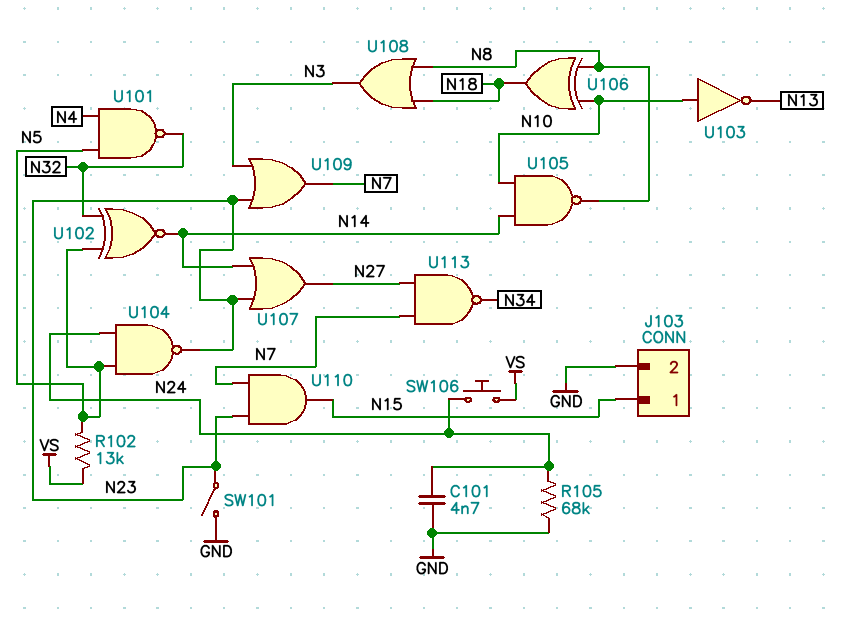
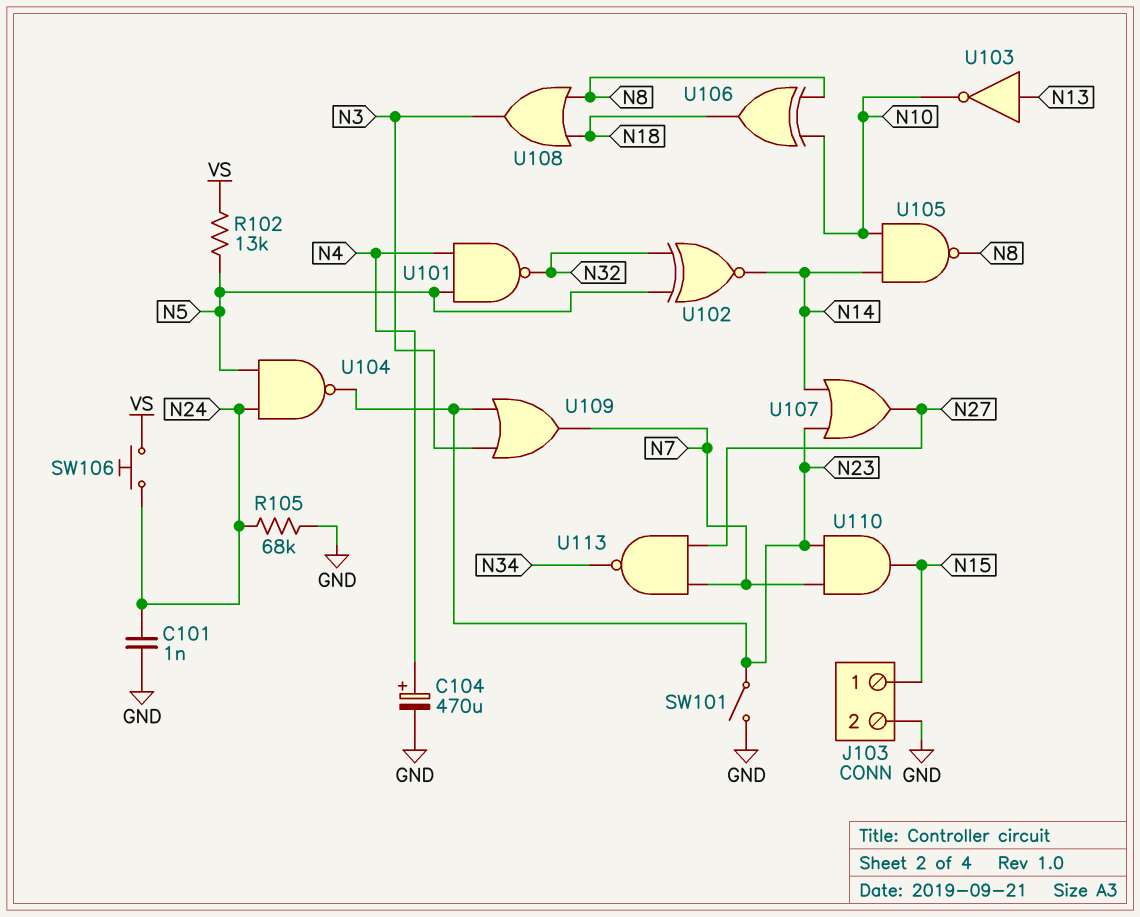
C101: 4.7nF (GND, N24) -> 1nF (GND, N24)
C104: none -> 470uF (plus N4, minus GND)
U103: NOT (in N10, out N13) -> NOT (in N13, out N10)

